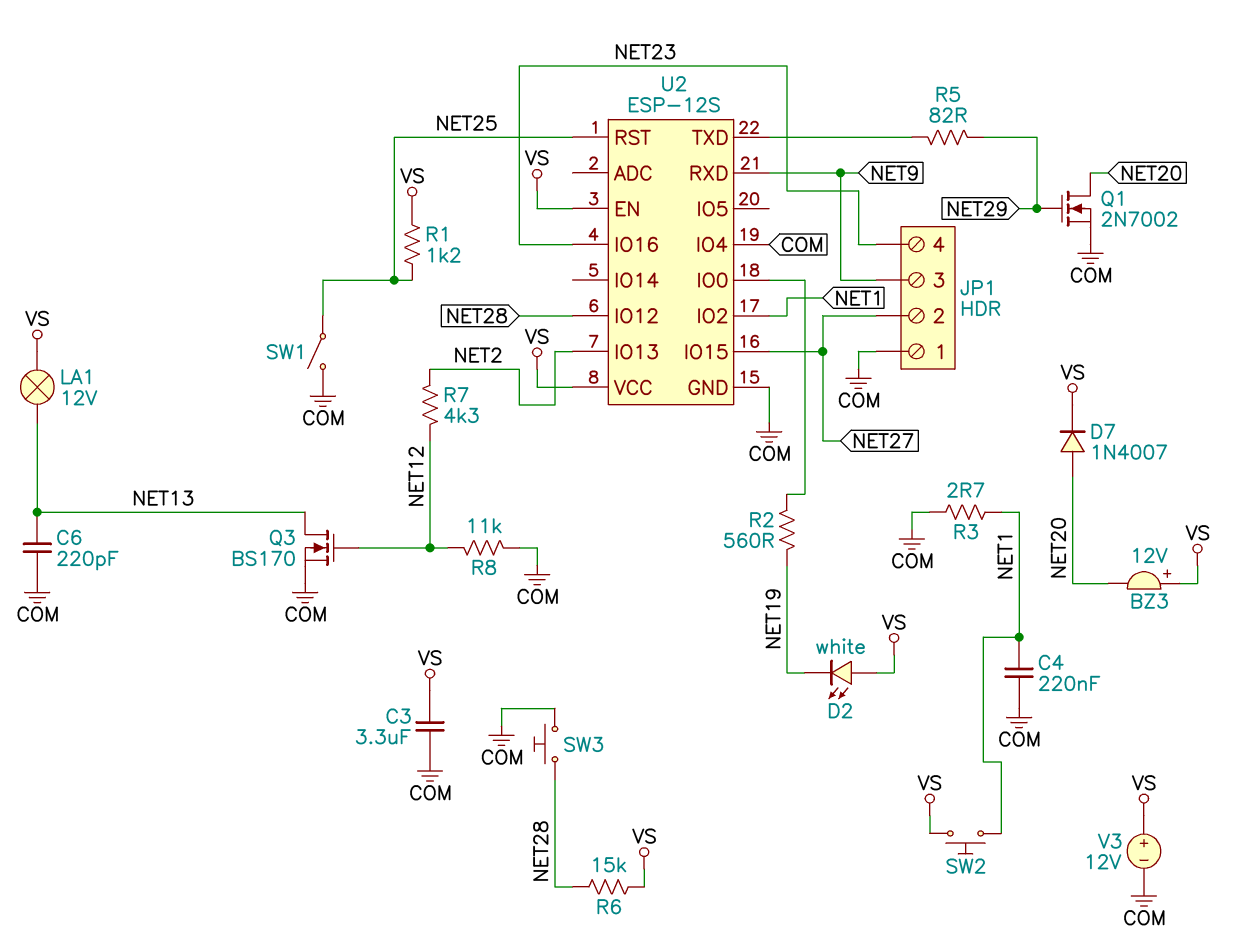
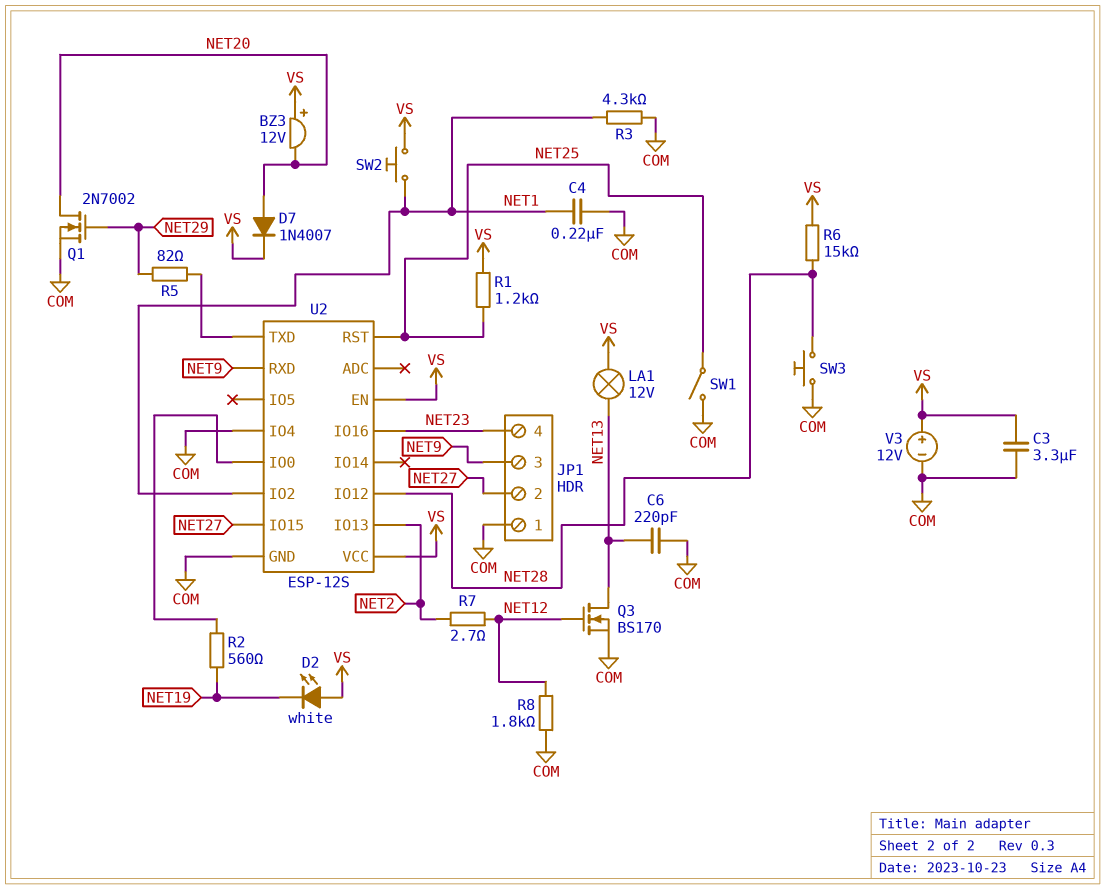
R3: 2.7 (COM, NET1) -> 4.3k (COM, NET1)
R7: 4.3k (NET2, NET12) -> 2.7 (NET2, NET12)
R8: 11k (COM, NET12) -> 1.8k (COM, NET12)

